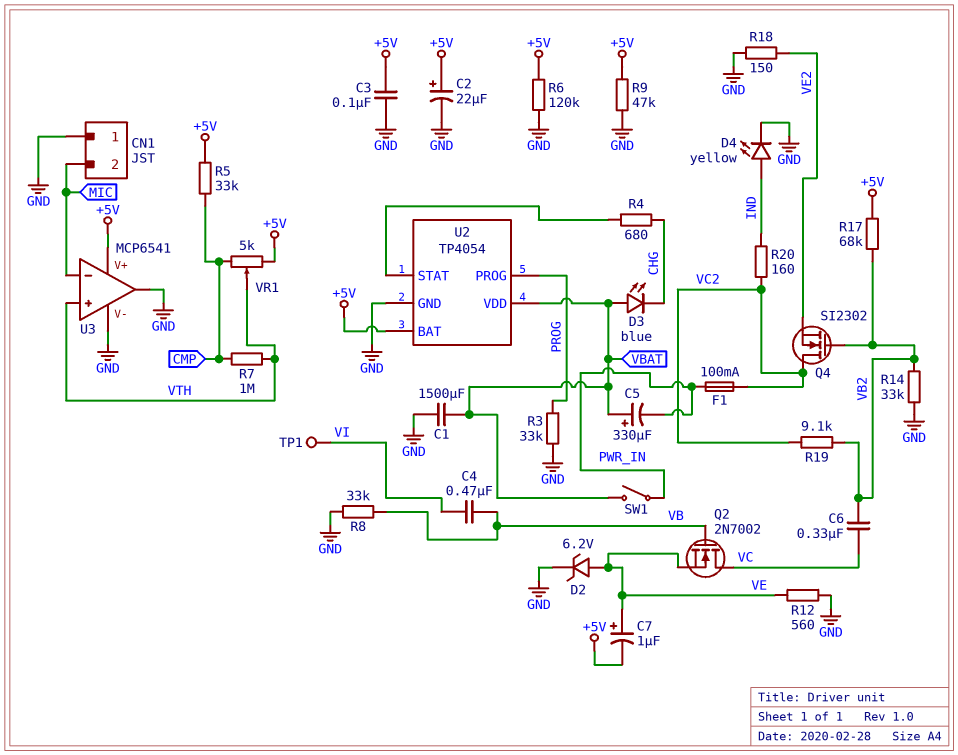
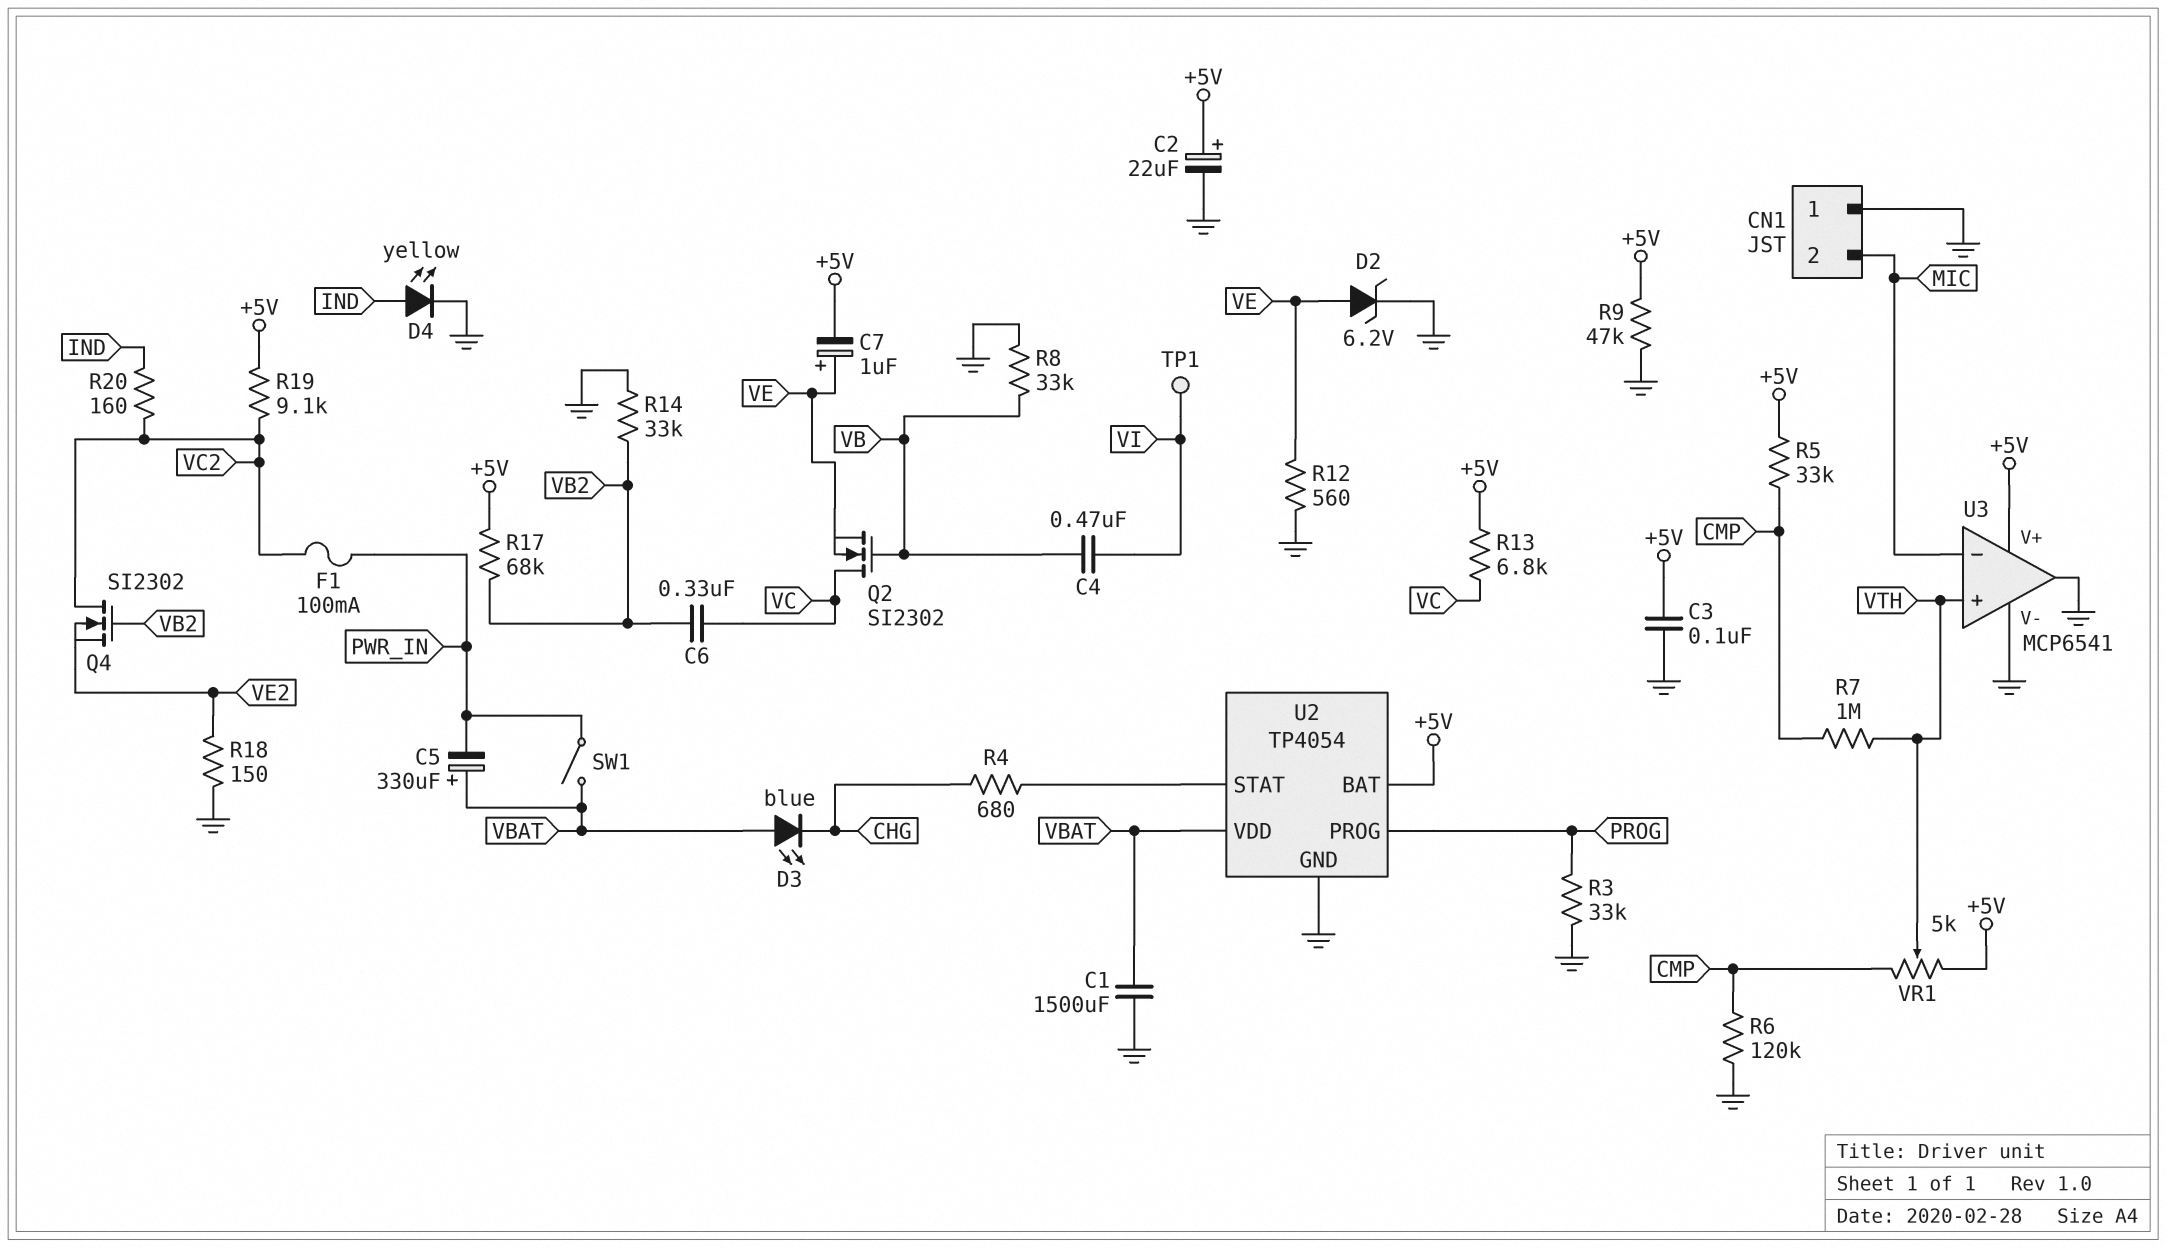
Q2: NMOS 2N7002 (G VB, D VC, S VE) -> NMOS SI2302 (G VB, D VC, S VE)
R6: 120k (+5V, GND) -> 120k (CMP, GND)
R13: none -> 6.8k (+5V, VC)
R19: 9.1k (VB2, VC2) -> 9.1k (+5V, VC2)

